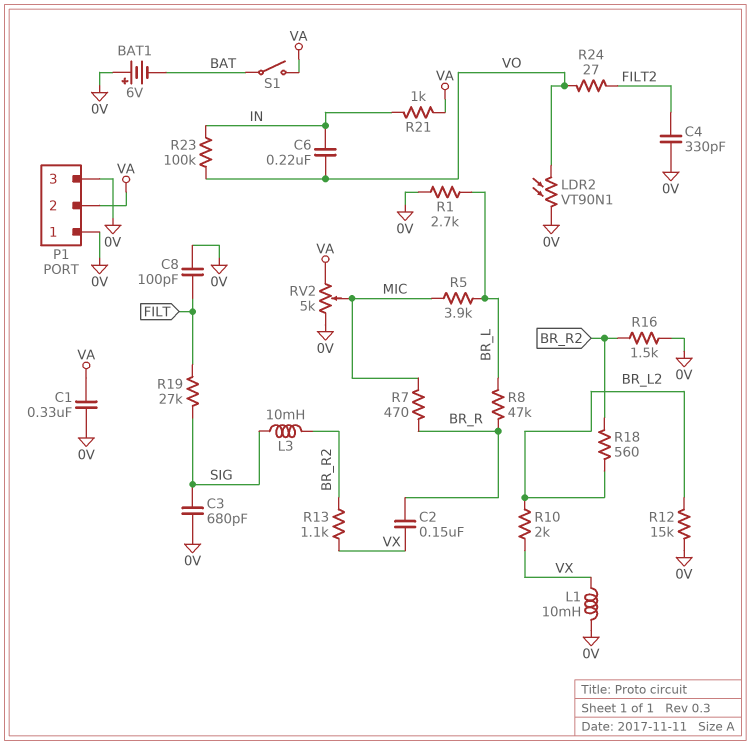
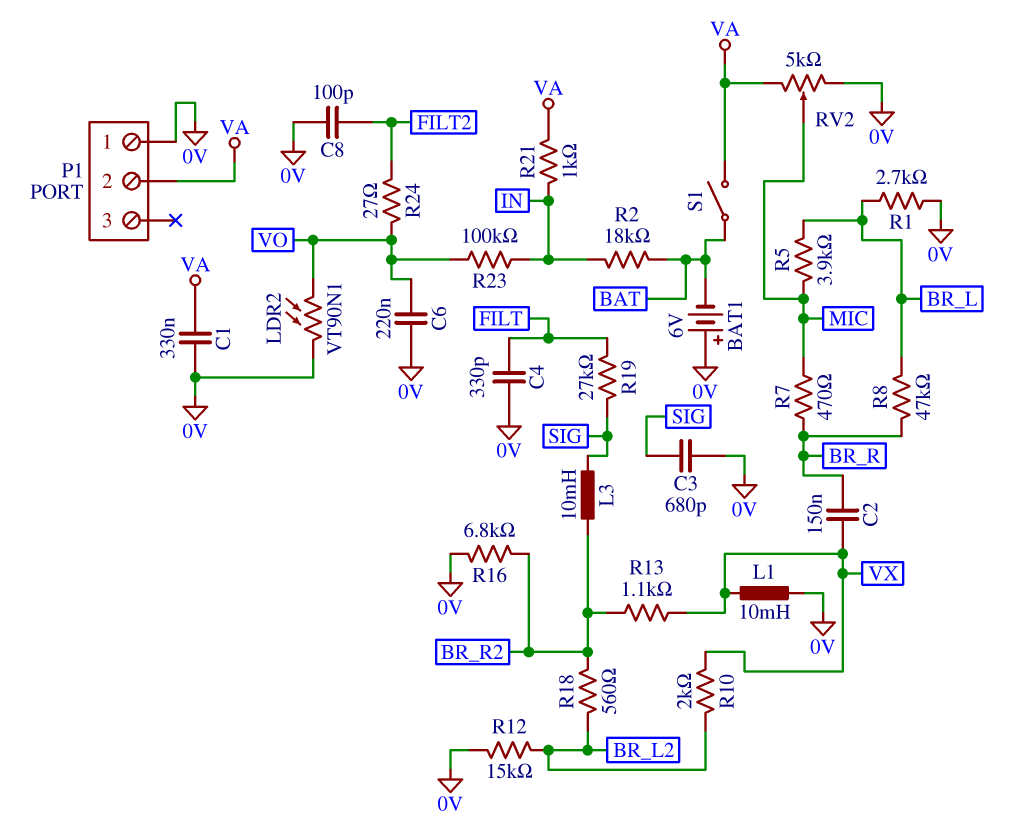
C4: 330pF (0V, FILT2) -> 330pF (0V, FILT)
C6: 220nF (IN, VO) -> 220nF (0V, VO)
C8: 100pF (0V, FILT) -> 100pF (0V, FILT2)
P1 pin 3: 0V -> none
R2: none -> 18k (BAT, IN)
R16: 1.5k (0V, BR_R2) -> 6.8k (0V, BR_R2)

